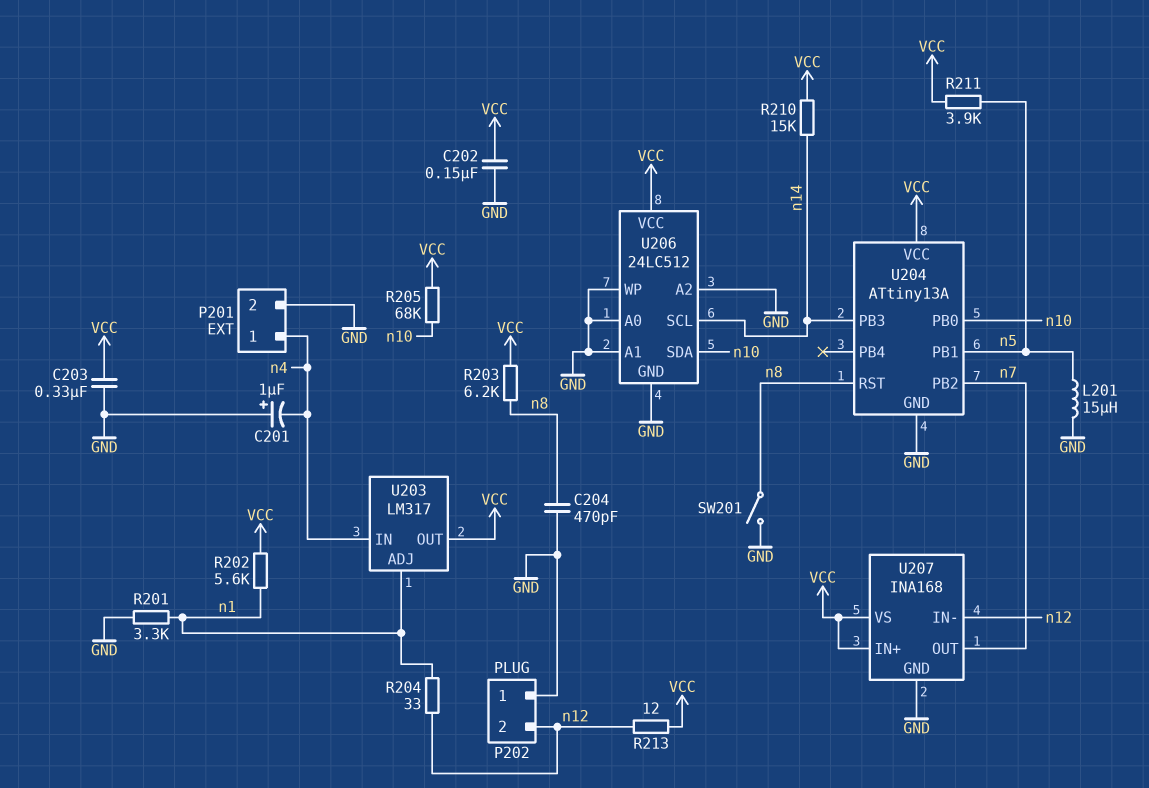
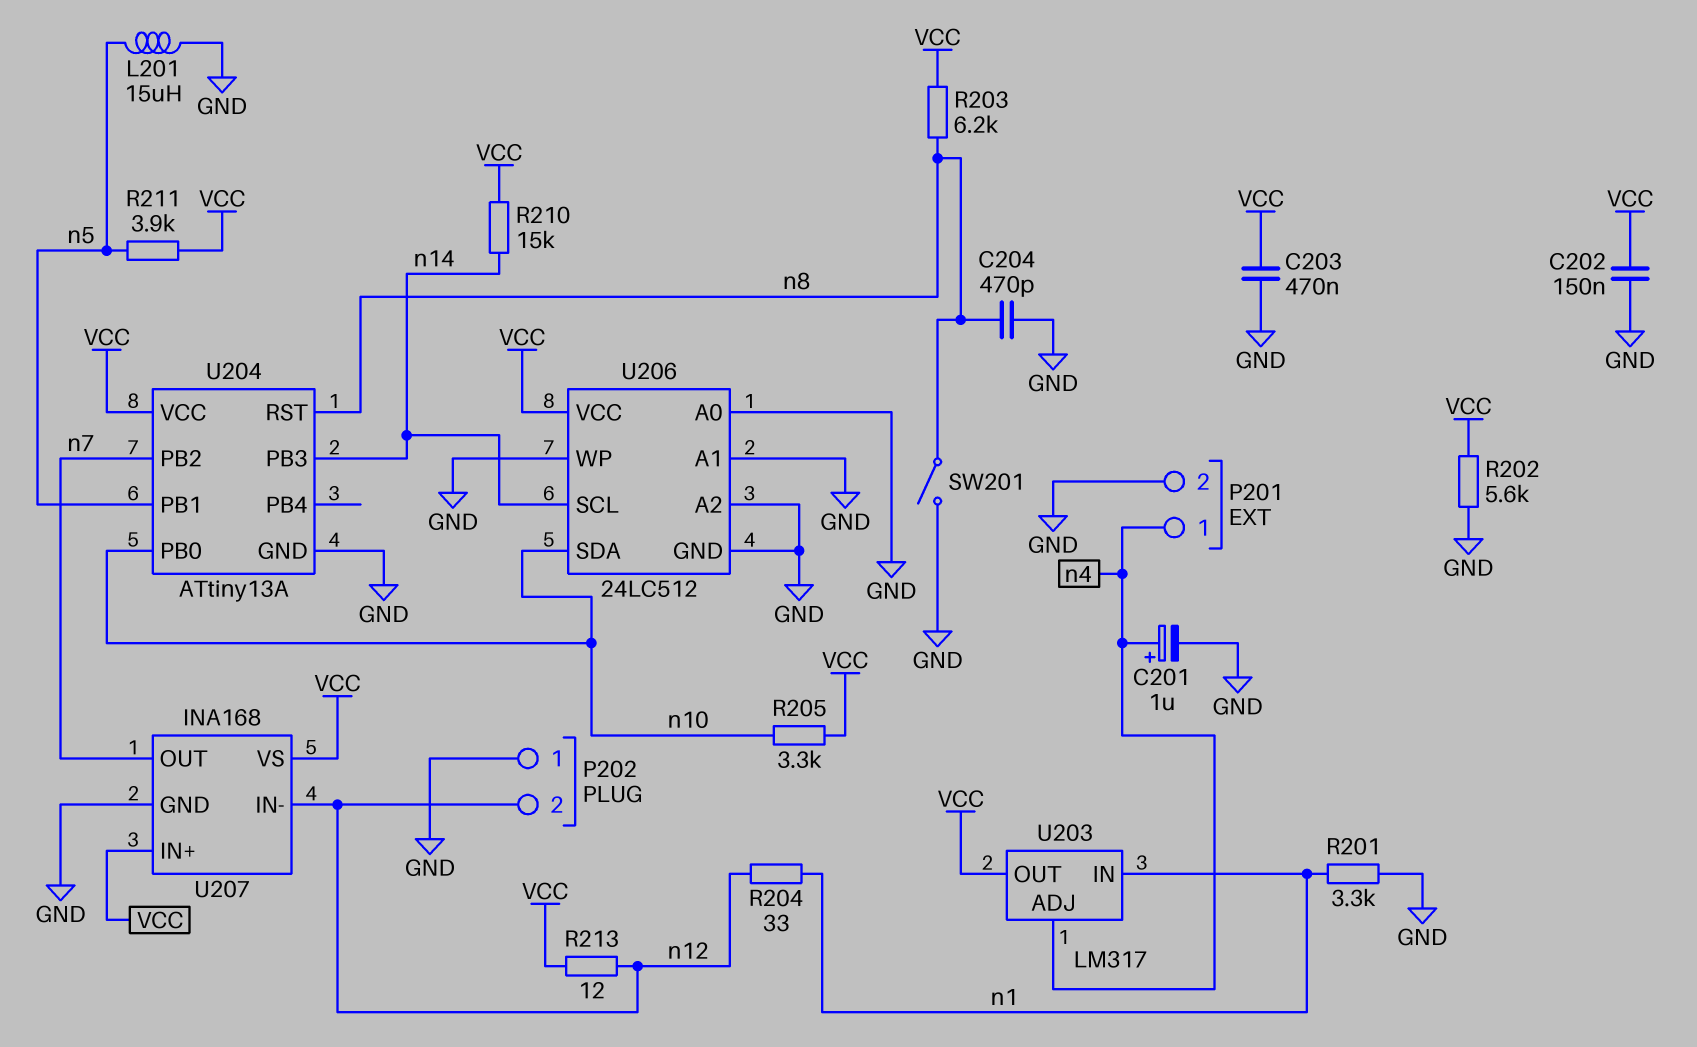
C201: 1uF (plus GND, minus n4) -> 1uF (plus n4, minus GND)
C203: 330nF (GND, VCC) -> 470nF (GND, VCC)
R202: 5.6k (VCC, n1) -> 5.6k (GND, VCC)
R205: 68k (VCC, n10) -> 3.3k (VCC, n10)
U203 pin ADJ: n1 -> n4
U203 pin IN: n4 -> n1

